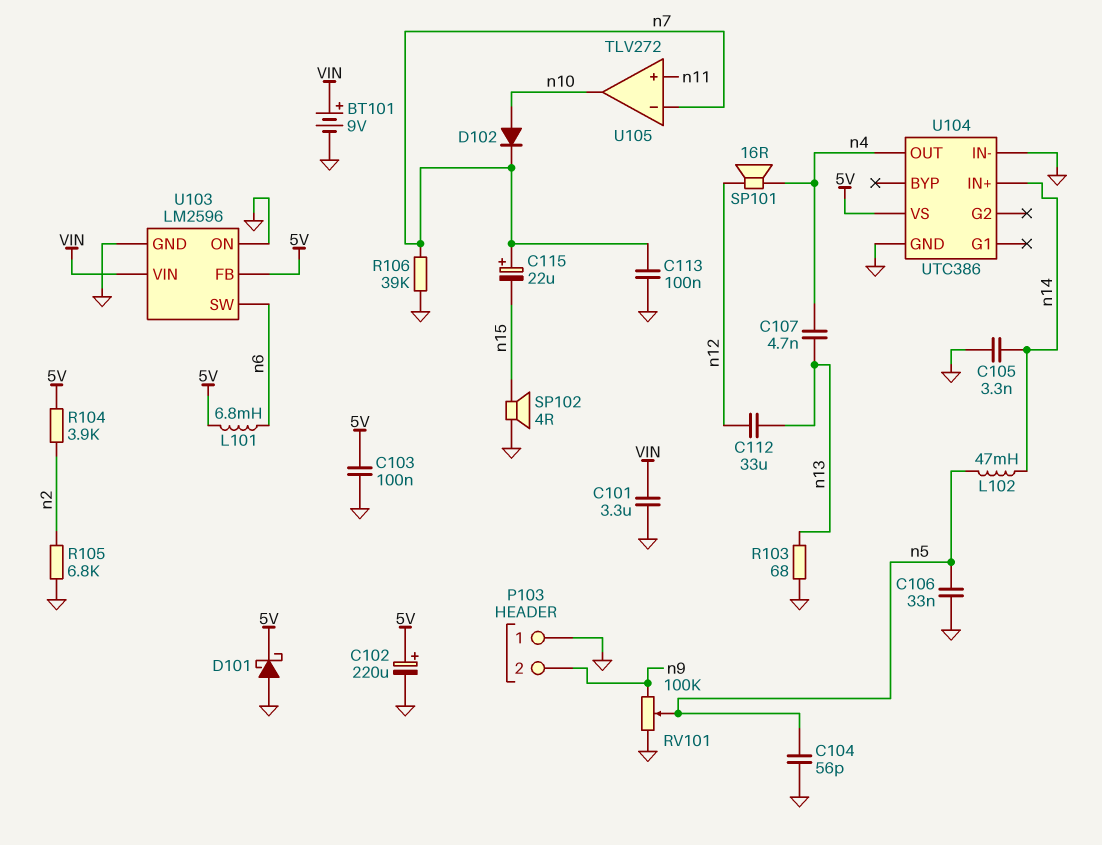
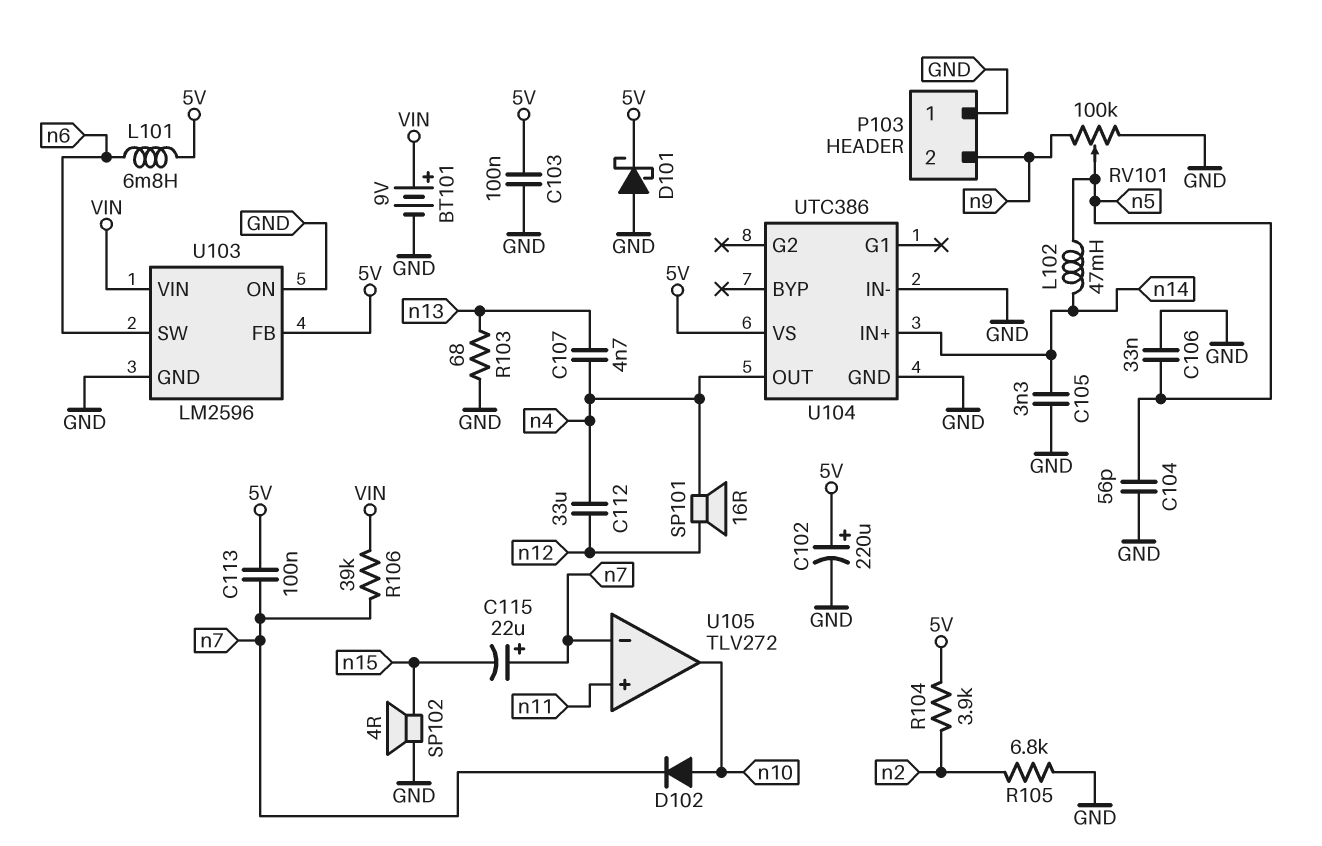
C101: 3.3uF (GND, VIN) -> none
C112: 33uF (n12, n13) -> 33uF (n4, n12)
C113: 100nF (GND, n7) -> 100nF (5V, n7)
R106: 39k (GND, n7) -> 39k (VIN, n7)

